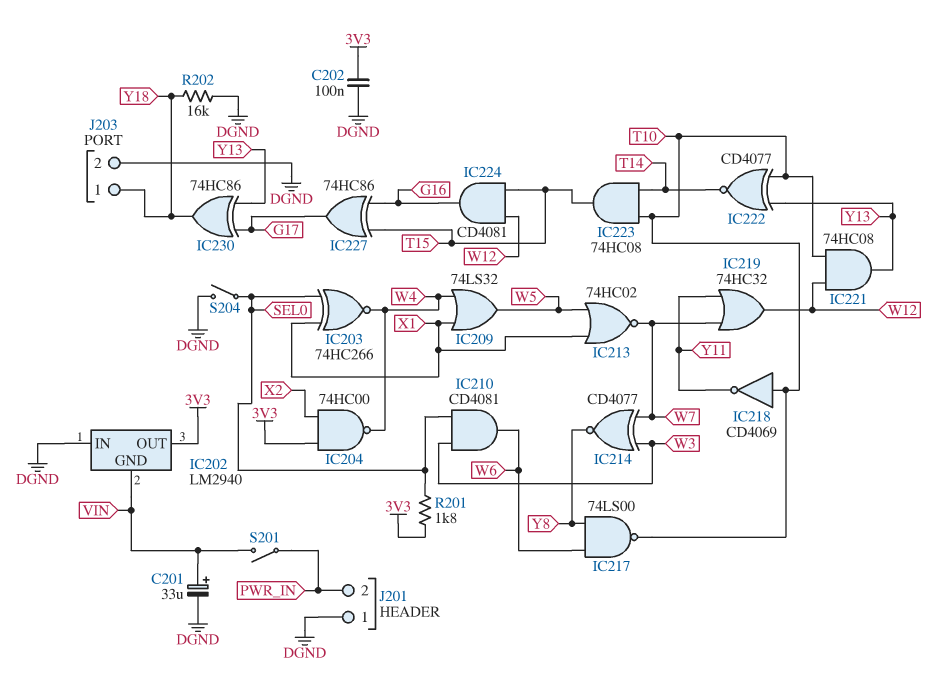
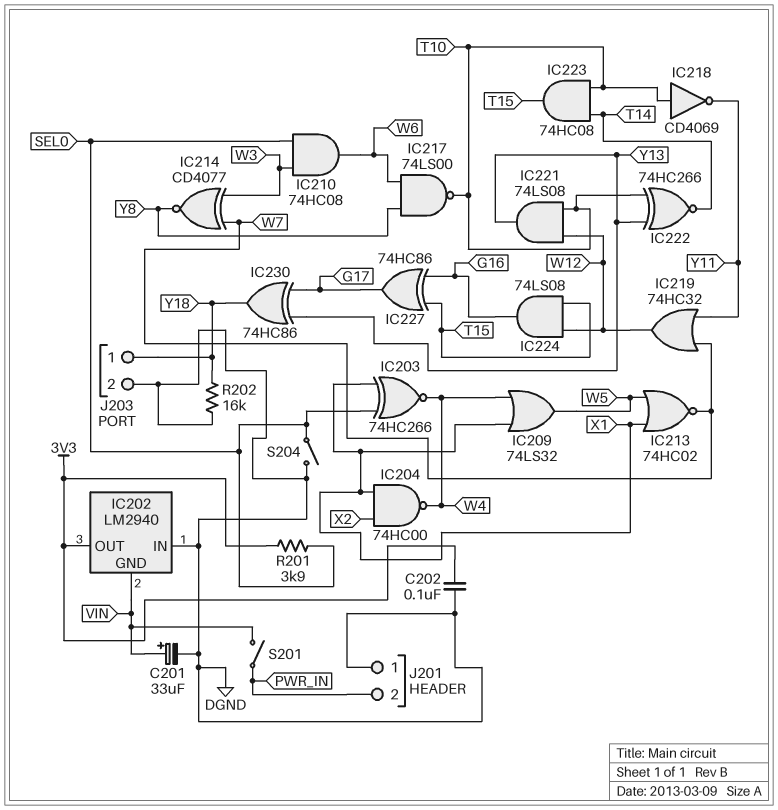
IC204: NAND 74HC00 (in 3V3, in X2, out W4) -> NAND 74HC00 (in X1, in X2, out W4)
IC210: AND CD4081 (in SEL0, in W3, out W6) -> AND 74HC08 (in SEL0, in W3, out W6)
IC221: AND 74HC08 (in T10, in W12, out Y13) -> AND 74LS08 (in T10, in W12, out Y13)
IC222: XNOR CD4077 (in T10, in Y13, out T14) -> XNOR 74HC266 (in T10, in Y13, out T14)
IC224: AND CD4081 (in T15, in W12, out G16) -> AND 74LS08 (in T15, in W12, out G16)
R201: 1.8k (3V3, SEL0) -> 3.9k (3V3, SEL0)

